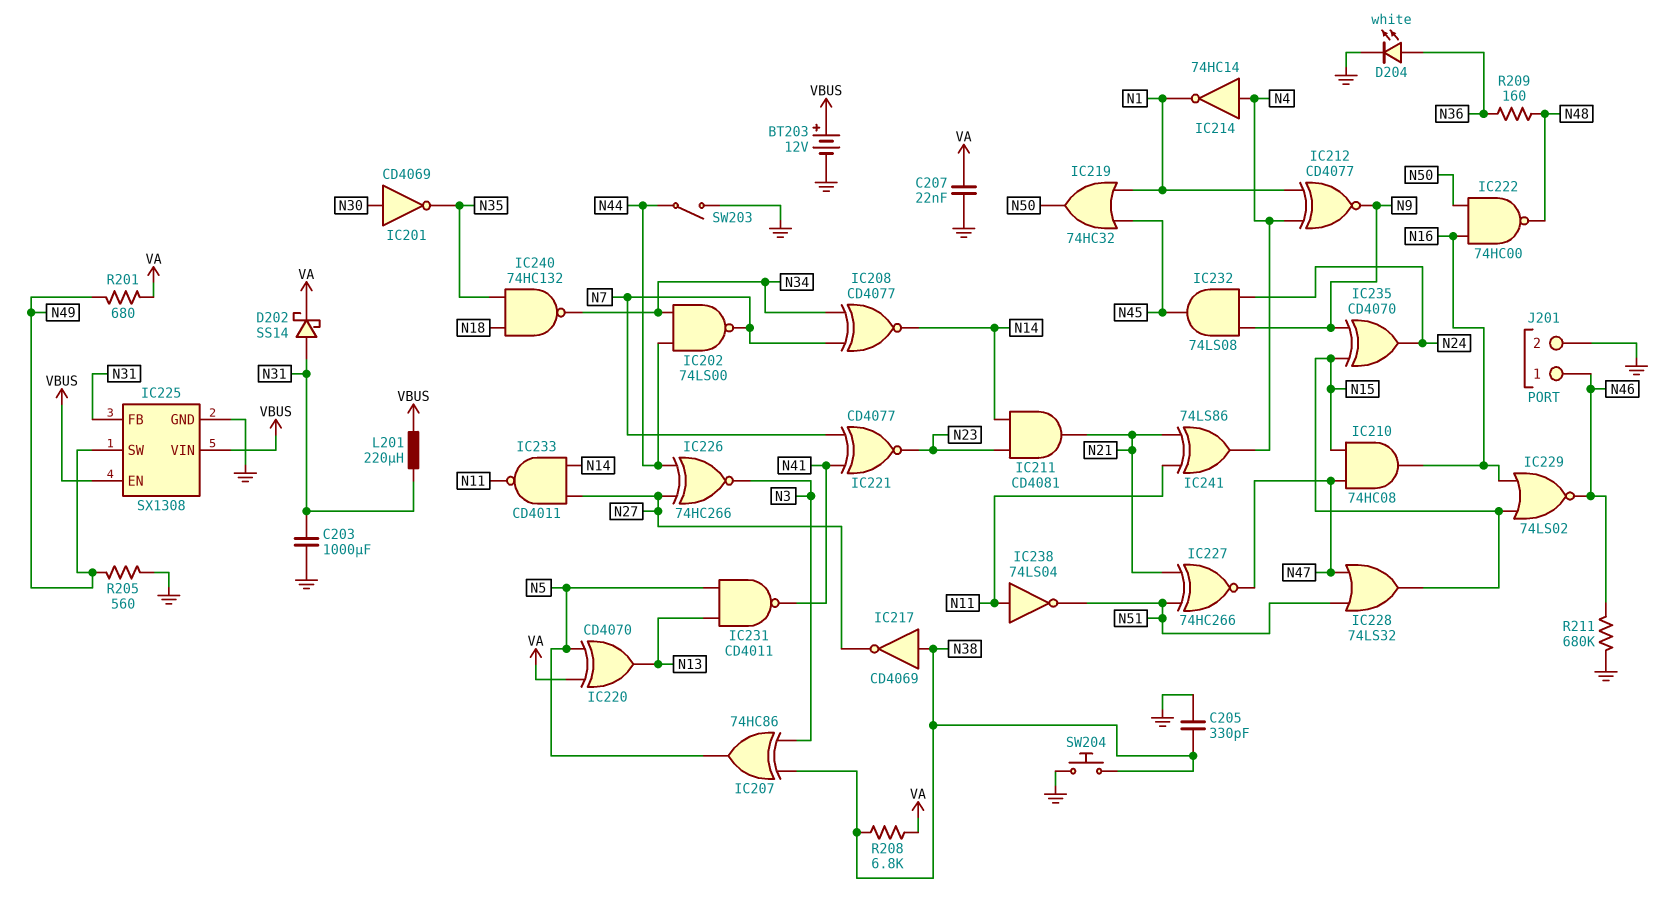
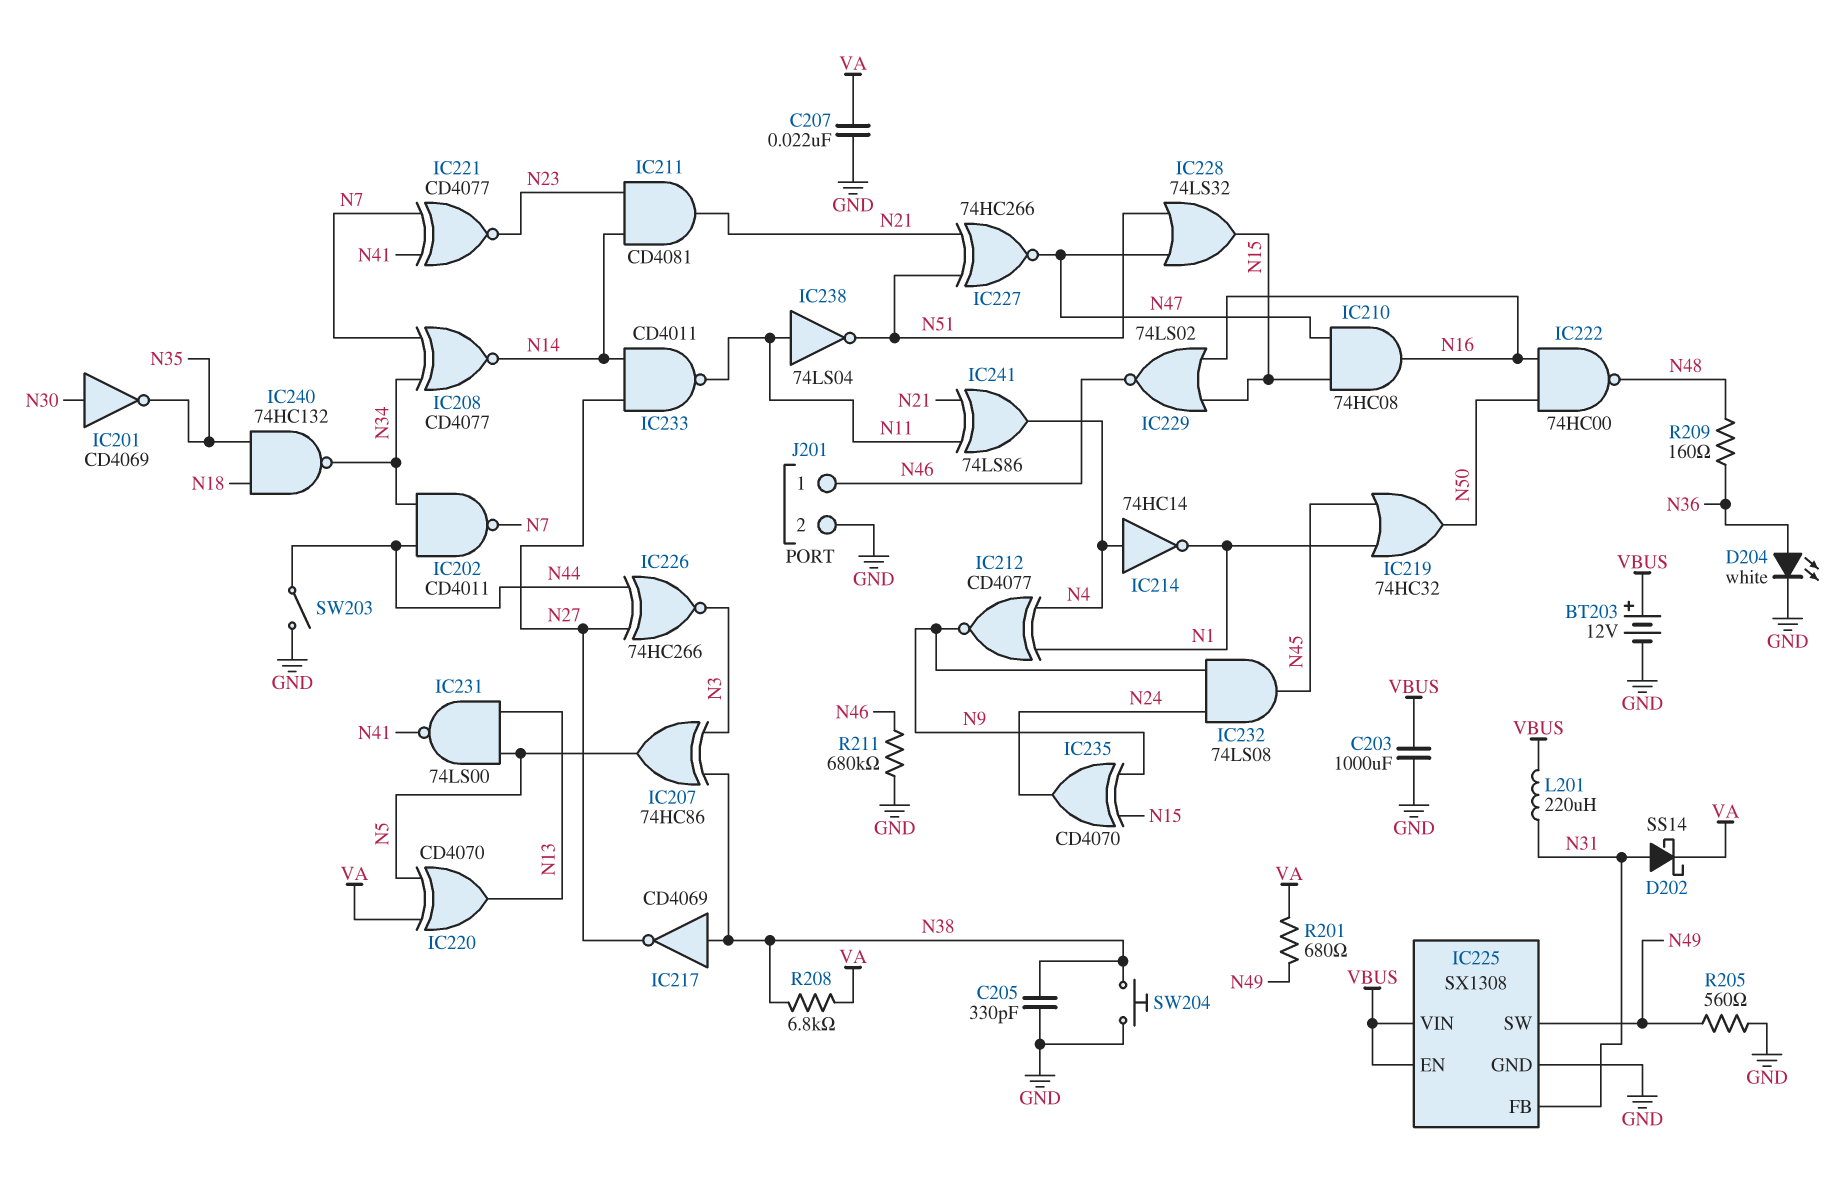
C203: 1000uF (GND, N31) -> 1000uF (GND, VBUS)
IC202: NAND 74LS00 (in N34, in N44, out N7) -> NAND CD4011 (in N34, in N44, out N7)
IC231: NAND CD4011 (in N5, in N13, out N41) -> NAND 74LS00 (in N5, in N13, out N41)

